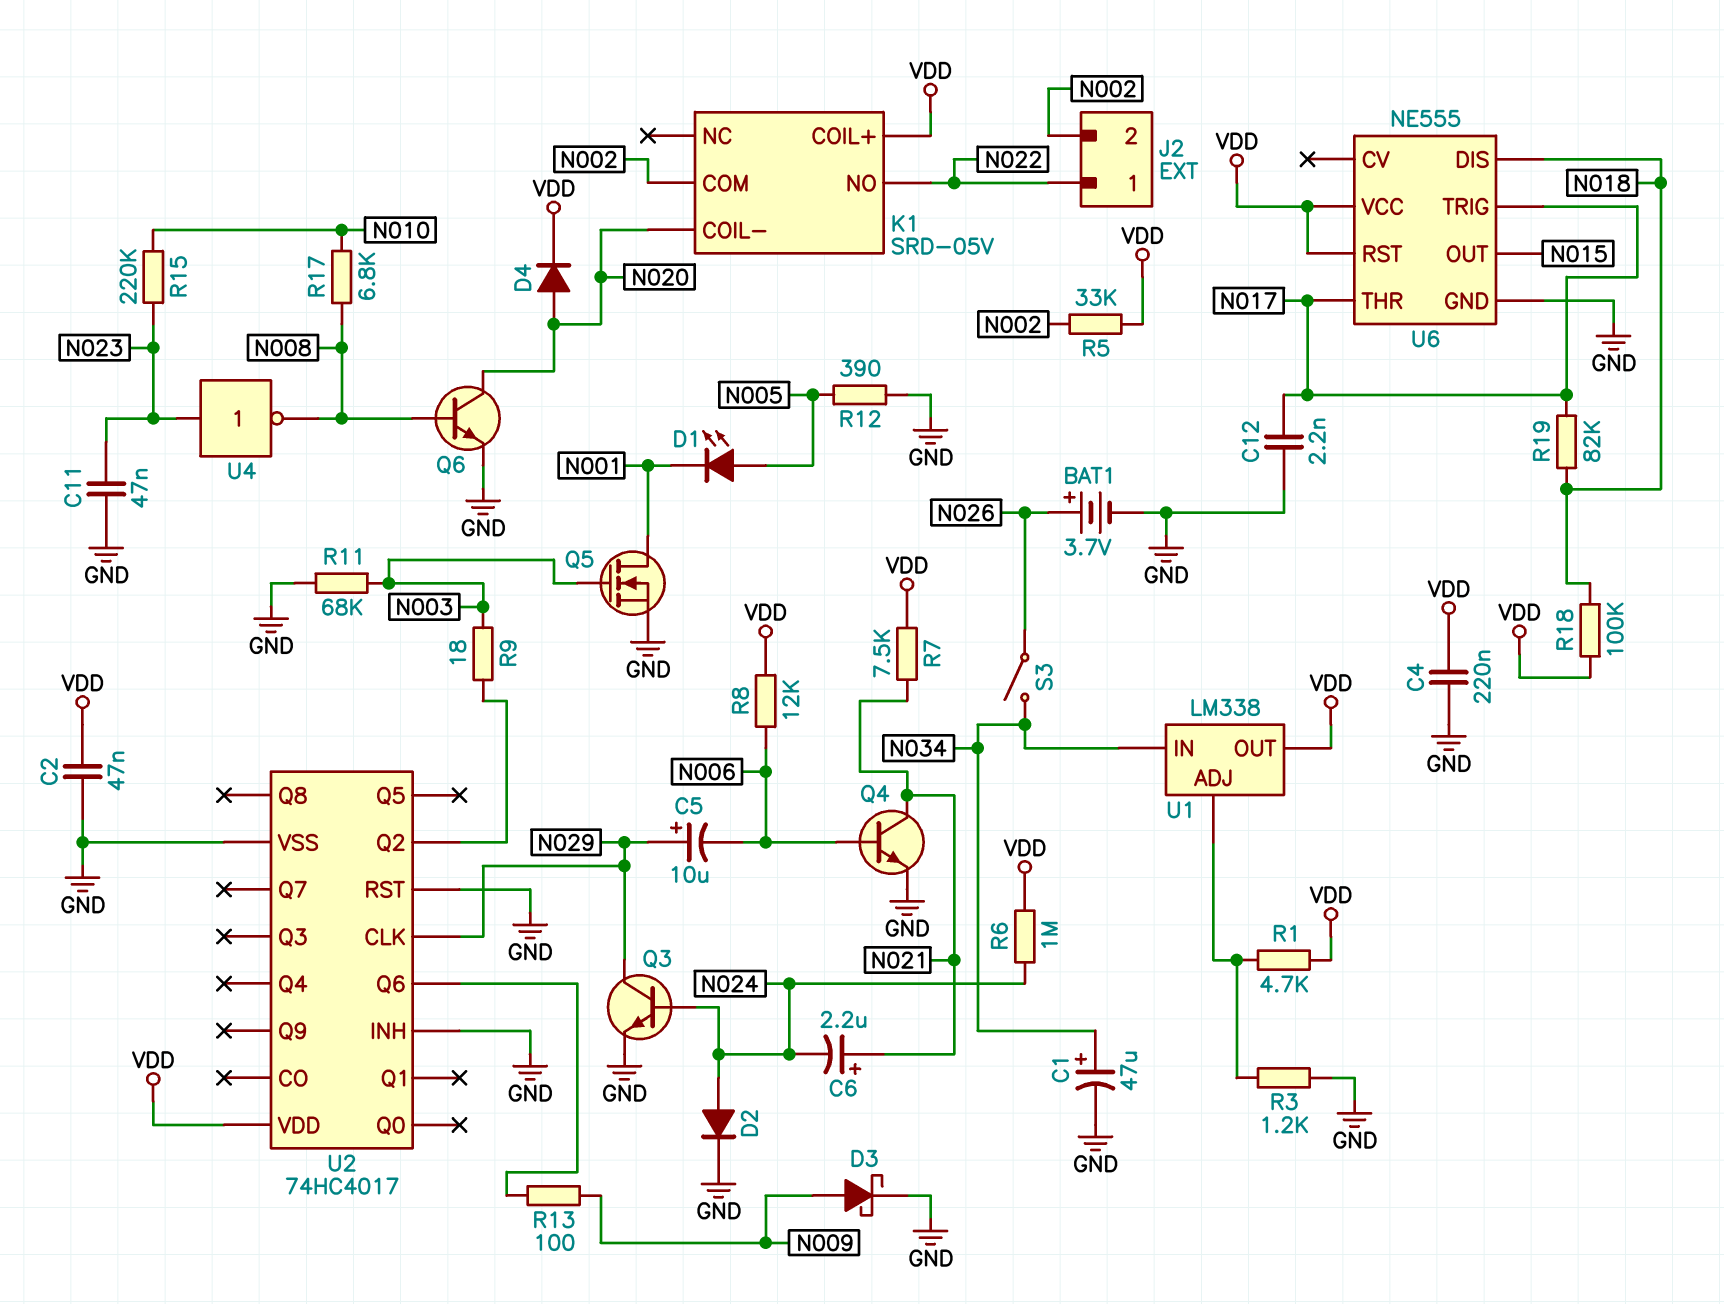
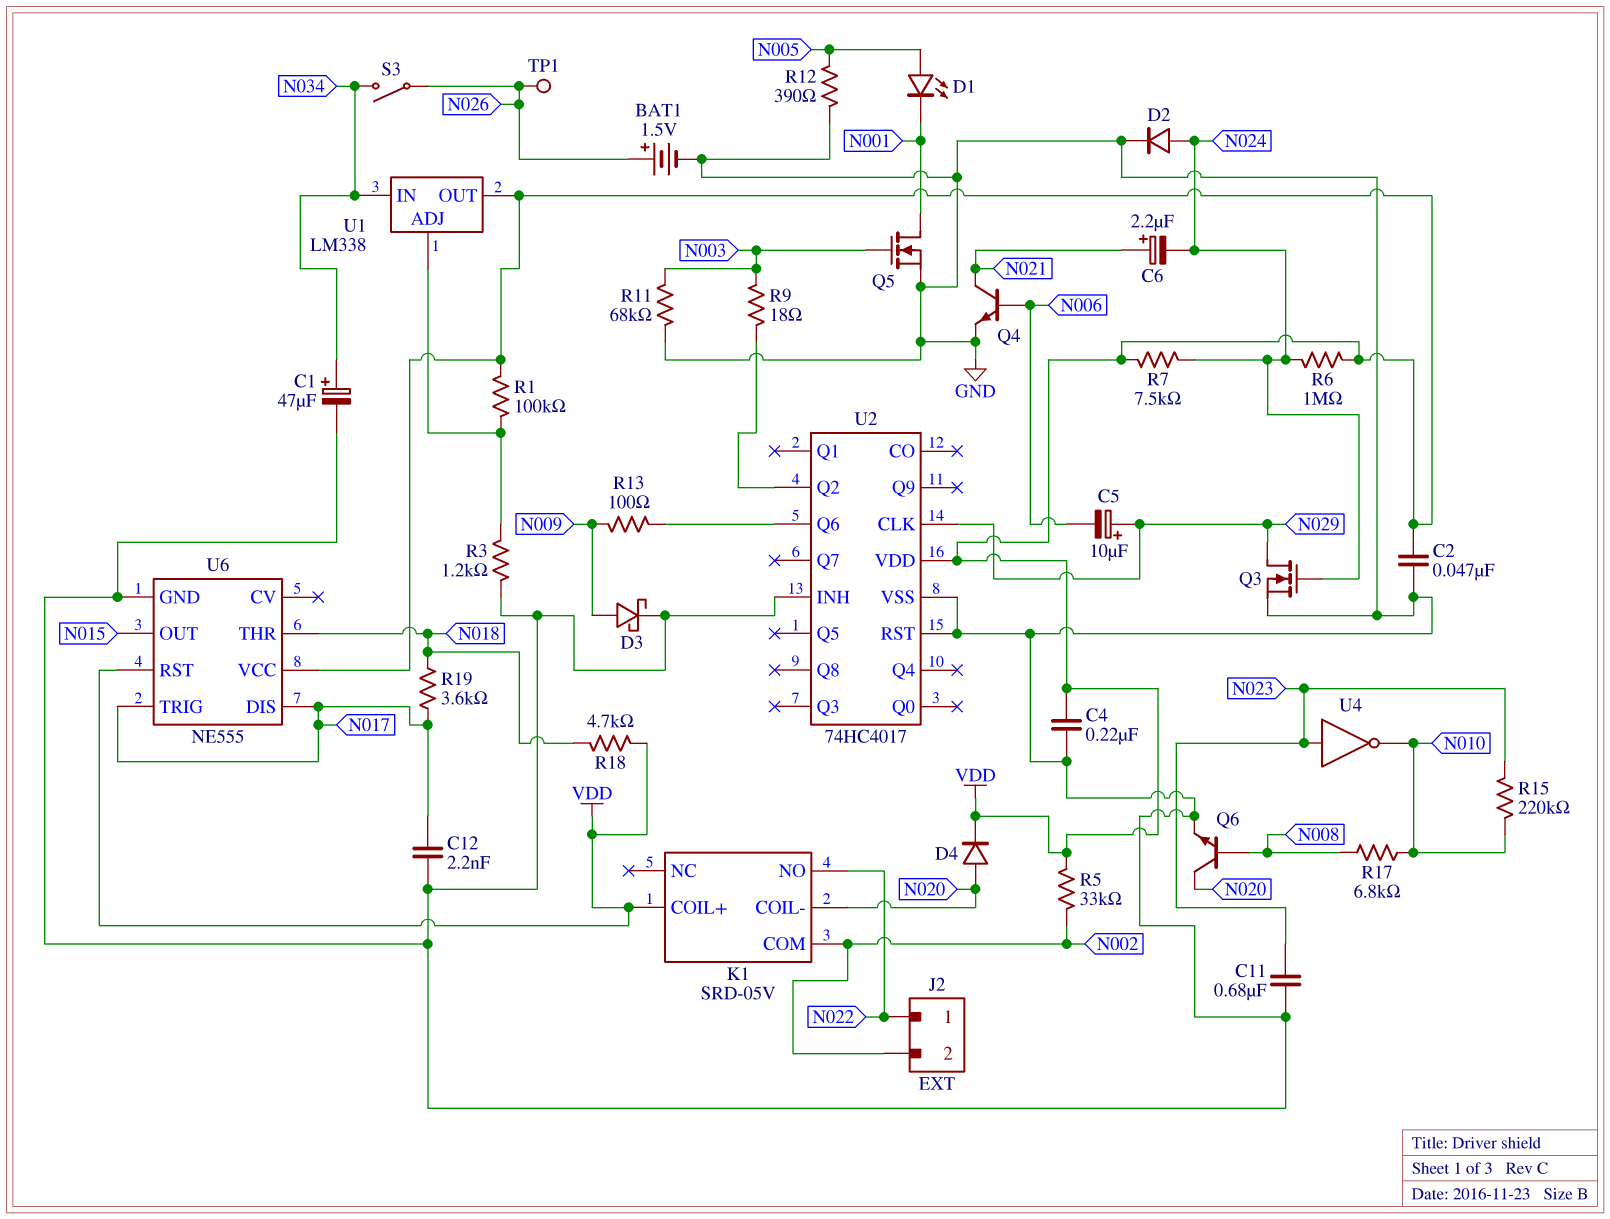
BAT1: 3.7V (plus N026, minus GND) -> 1.5V (plus N026, minus GND)
C11: 47nF (GND, N023) -> 680nF (GND, N023)
Q3: NPN (B N024, C N029, E GND) -> NMOS (G N024, D N029, S GND)
R1: 4.7k (U1/ADJ, VDD) -> 100k (U1/ADJ, VDD)
R7: 7.5k (N021, VDD) -> 7.5k (N024, VDD)
R8: 12k (N006, VDD) -> none
R18: 100k (N018, VDD) -> 4.7k (N018, VDD)
R19: 82k (N017, N018) -> 3.6k (N017, N018)
TP1: none -> test point (N026)
U4: NOT (in N023, out N008) -> NOT (in N023, out N010)
U6 pin DIS: N018 -> N017
U6 pin THR: N017 -> N018

